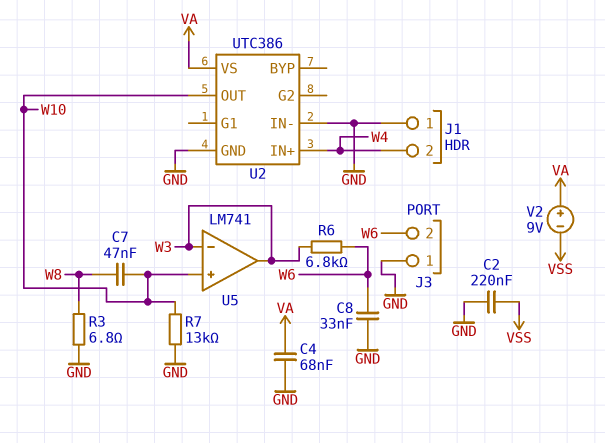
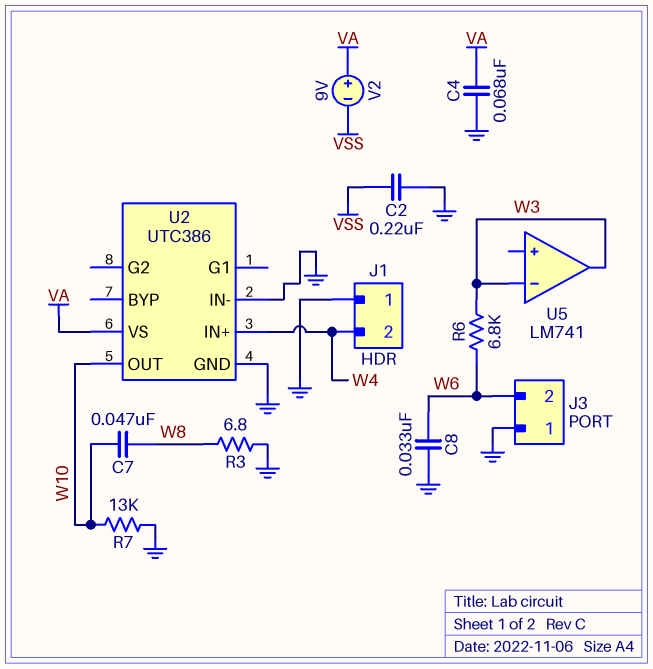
U5 pin in+: W10 -> none

